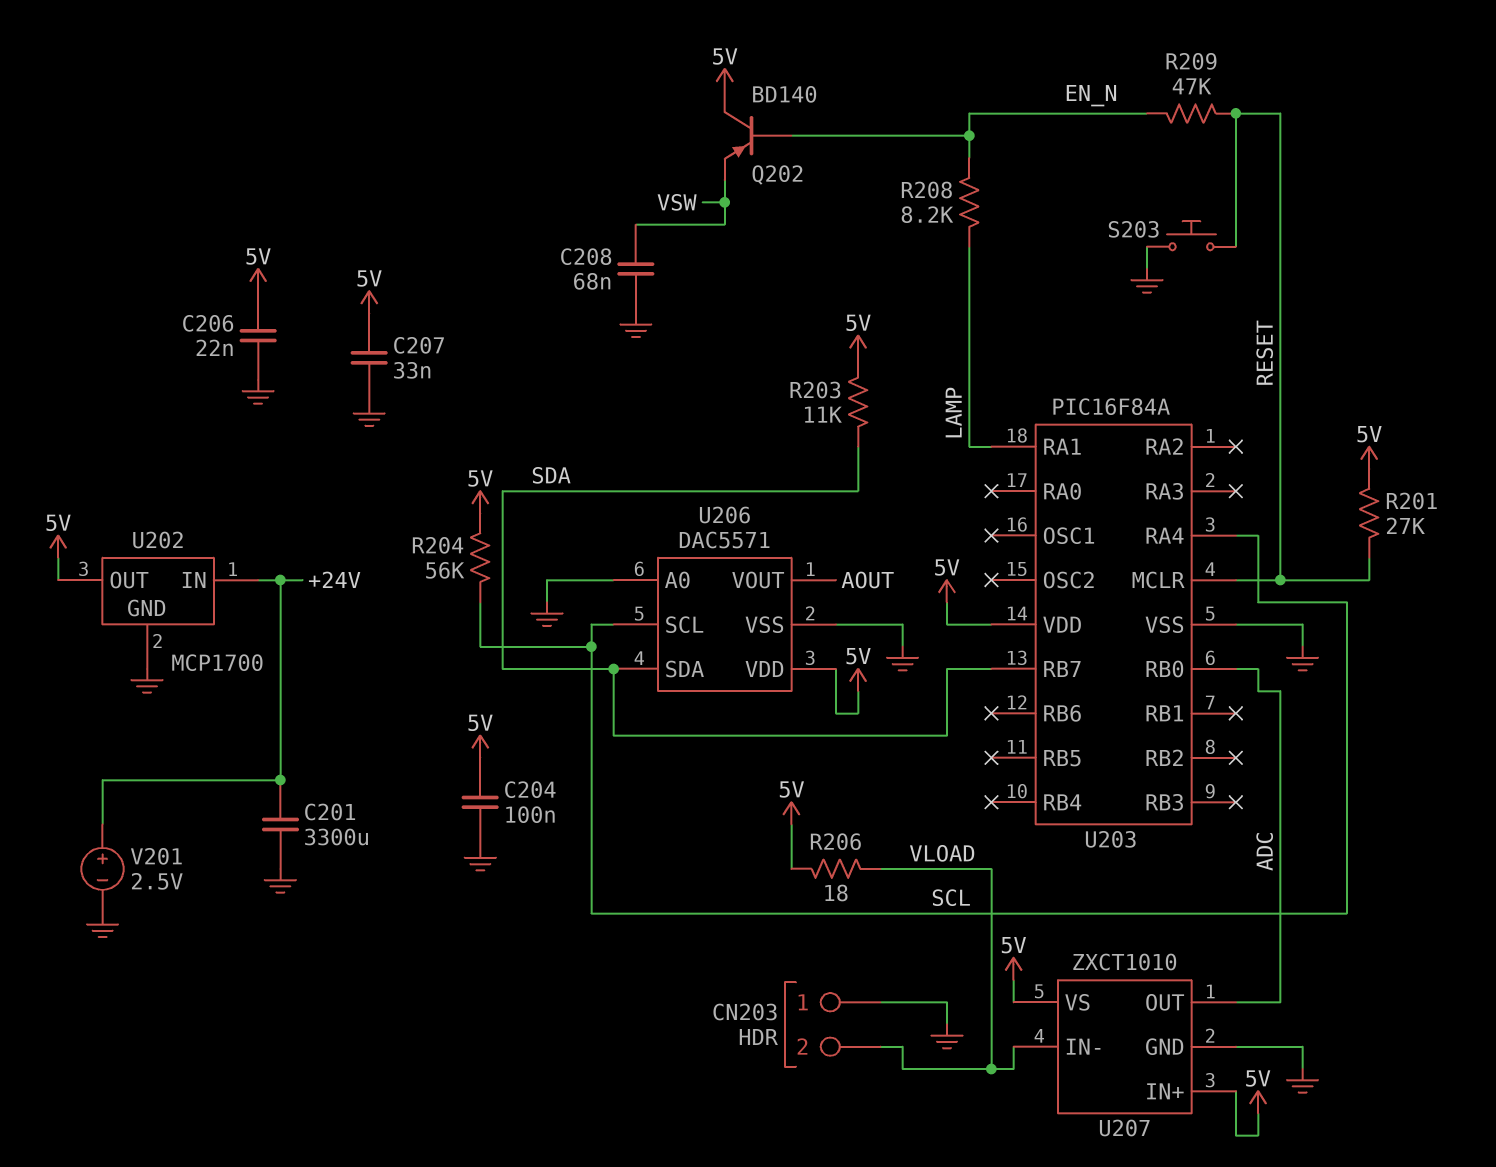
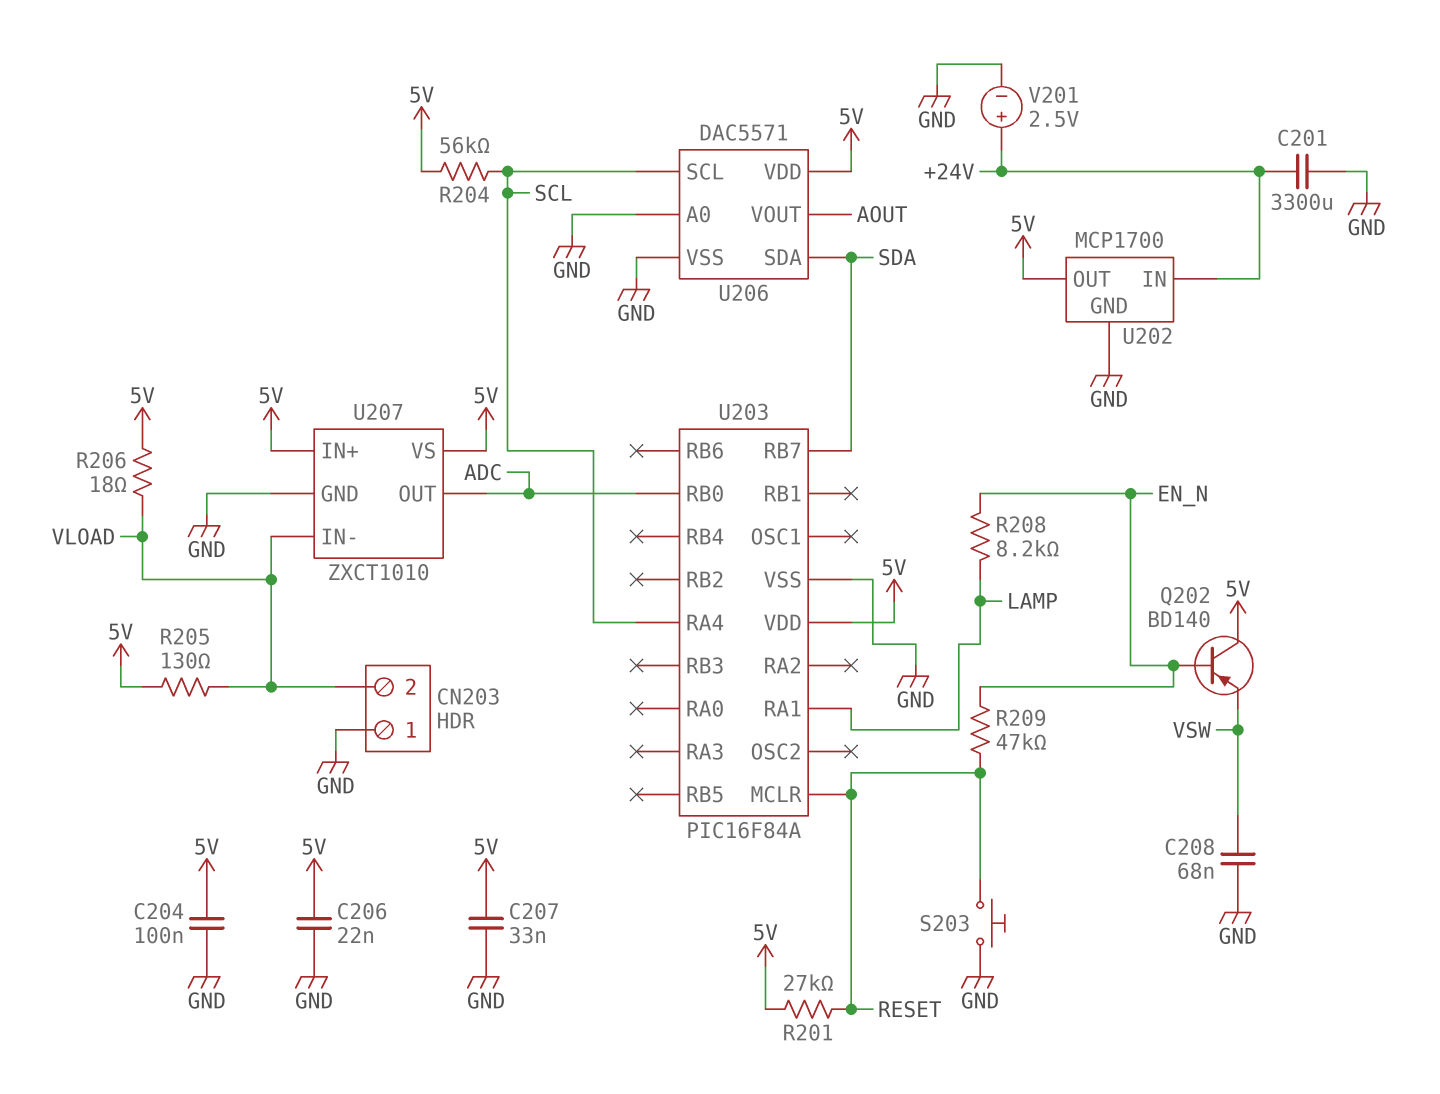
R203: 11k (5V, SDA) -> none
R205: none -> 130 (5V, VLOAD)

